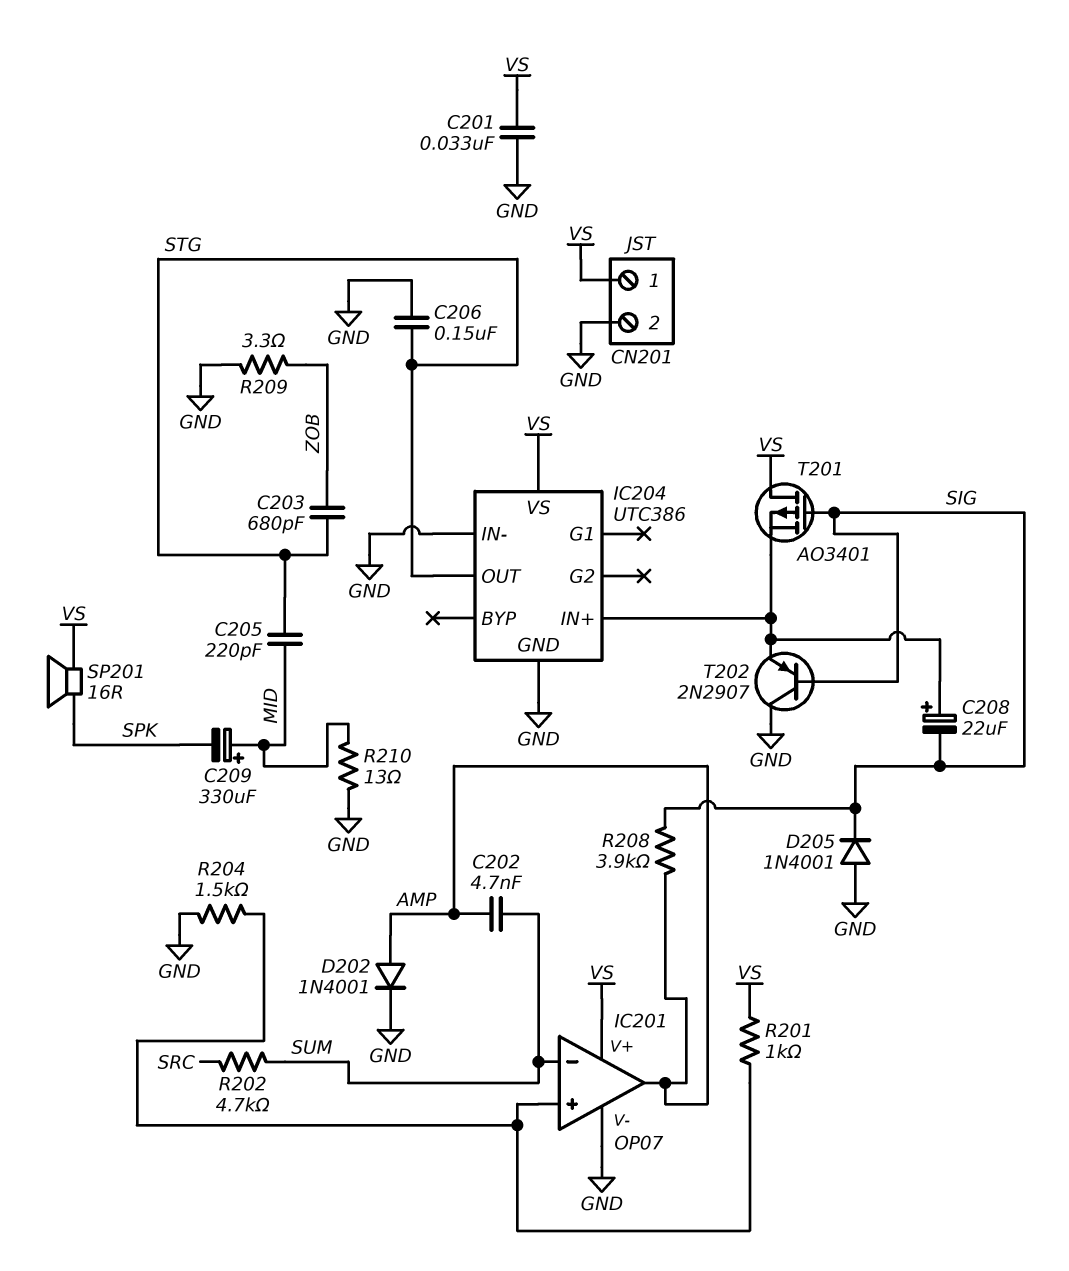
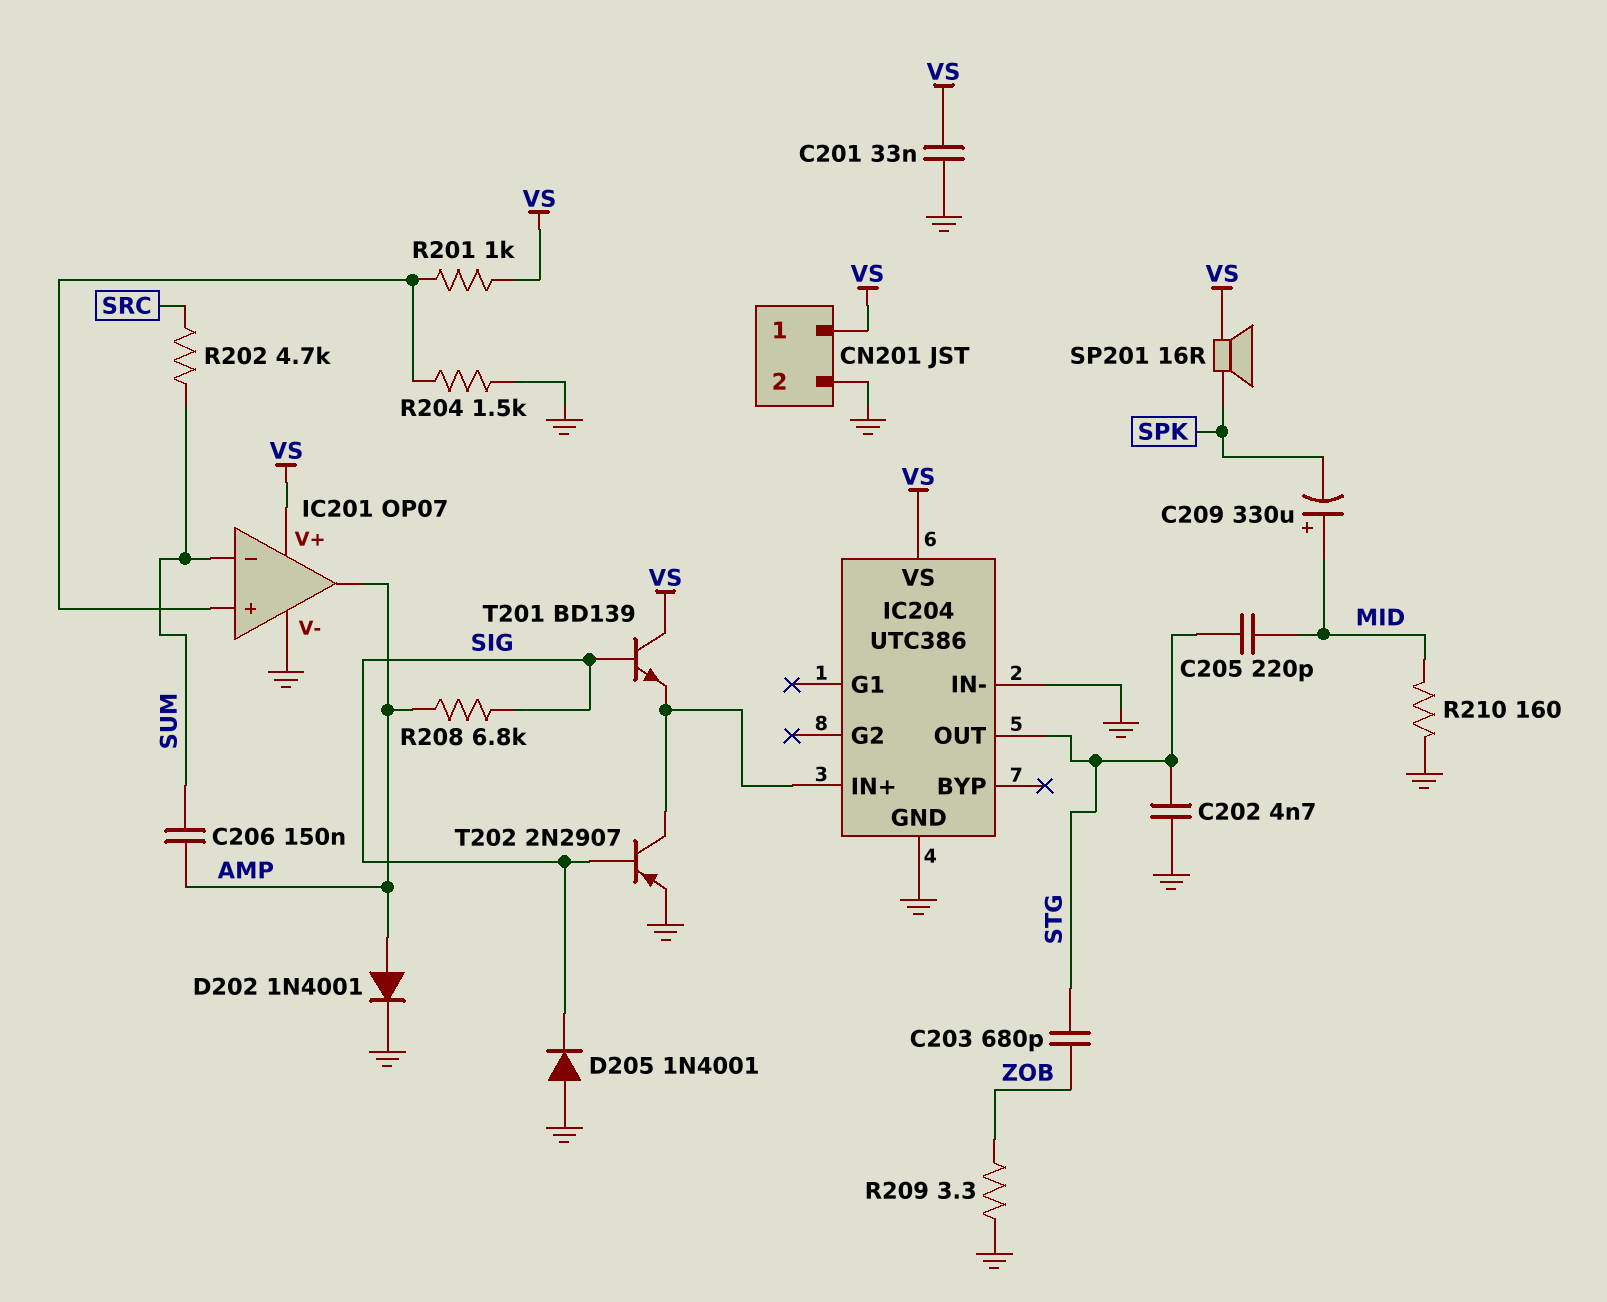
C202: 4.7nF (AMP, SUM) -> 4.7nF (GND, STG)
C206: 150nF (GND, STG) -> 150nF (AMP, SUM)
C208: 22uF (plus IC204/IN+, minus SIG) -> none
R208: 3.9k (AMP, SIG) -> 6.8k (AMP, SIG)
R210: 13 (GND, MID) -> 160 (GND, MID)
T201: PMOS AO3401 (G SIG, D VS, S IC204/IN+) -> NPN BD139 (B SIG, C VS, E IC204/IN+)
T202: PNP 2N2907 (B SIG, C GND, E IC204/IN+) -> PNP 2N2907 (B SIG, C IC204/IN+, E GND)

